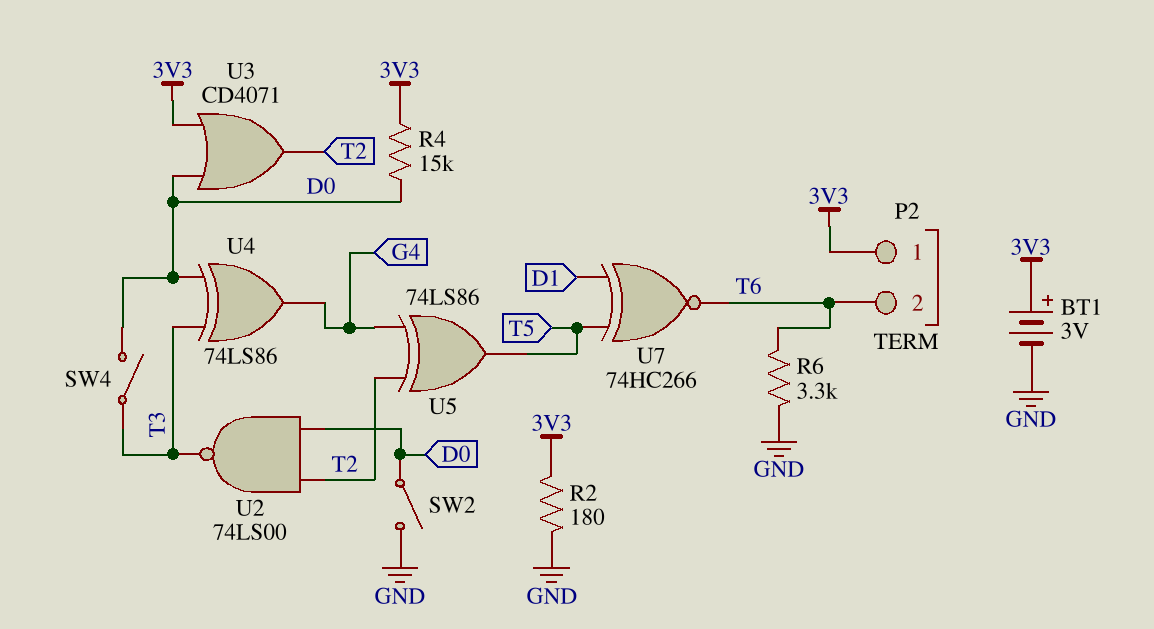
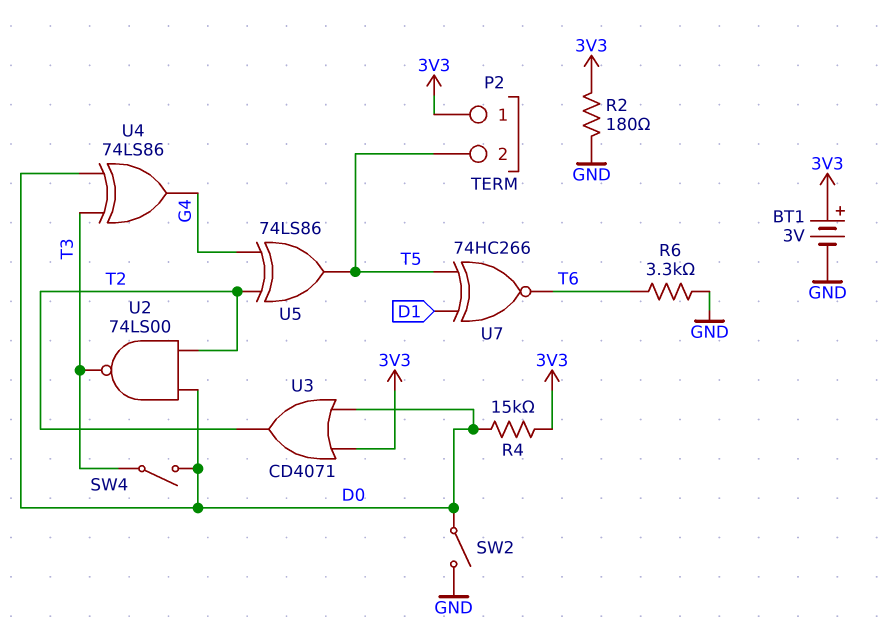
P2 pin 2: T6 -> T5

